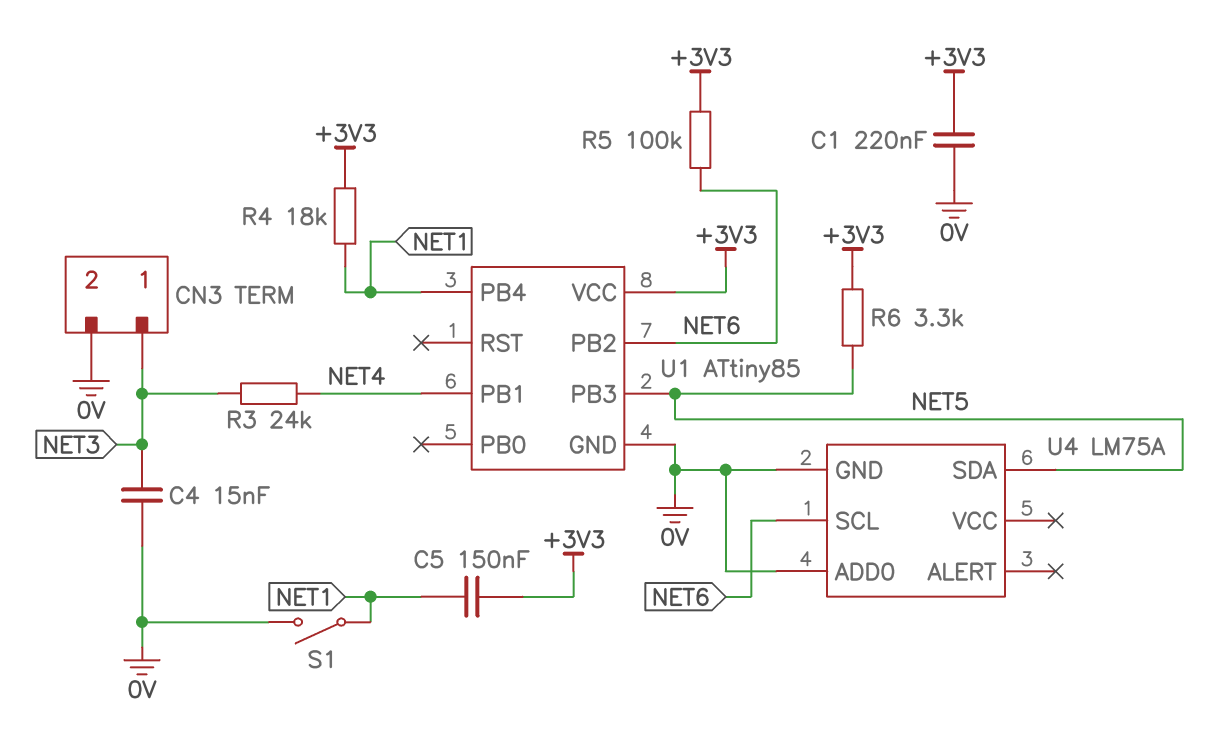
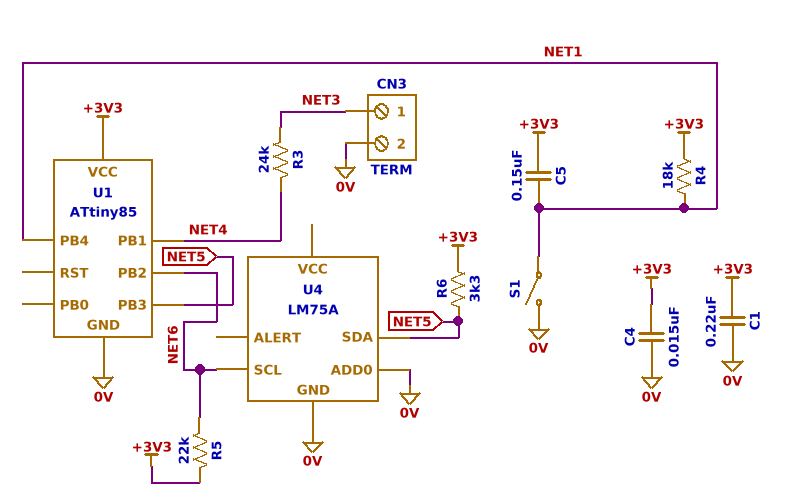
C4: 15nF (0V, NET3) -> 15nF (+3V3, 0V)
R5: 100k (+3V3, NET6) -> 22k (+3V3, NET6)

